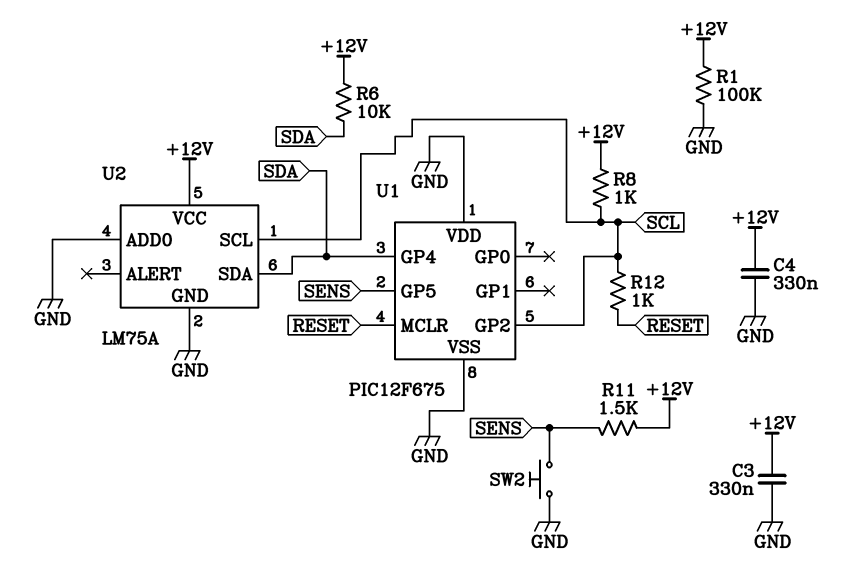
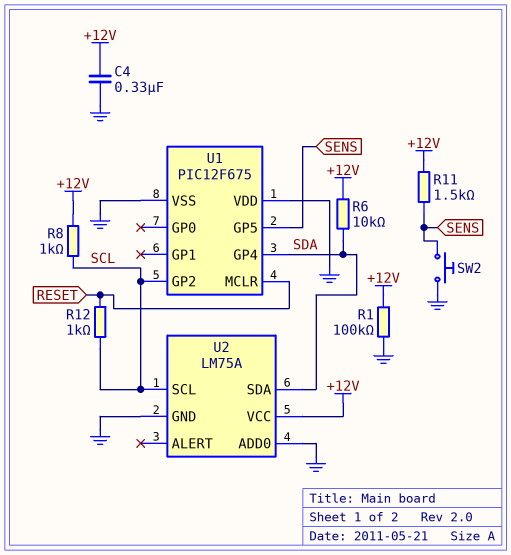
C3: 330nF (+12V, GND) -> none

